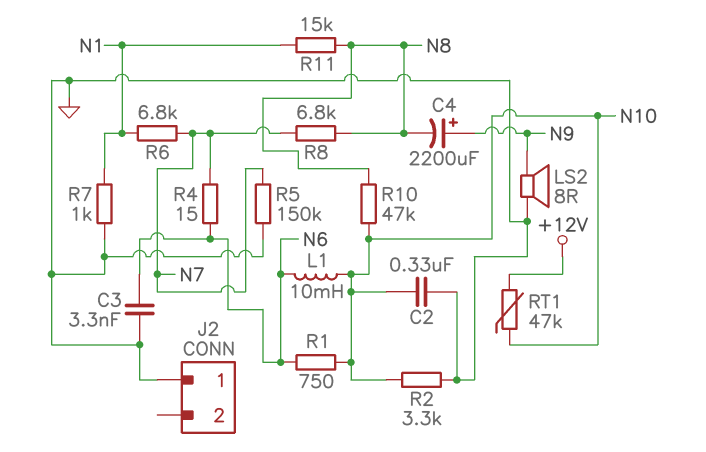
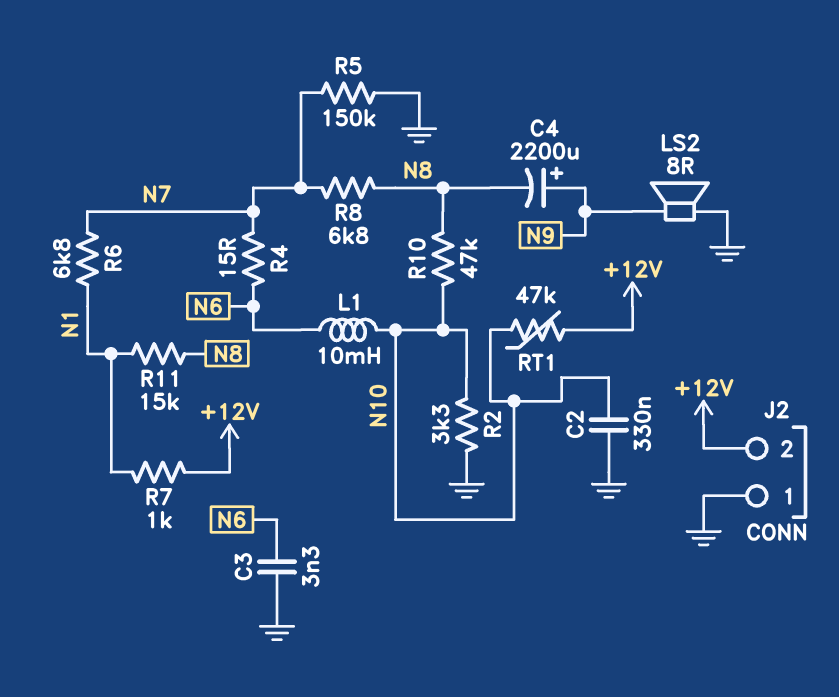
J2 pin 2: none -> +12V
R1: 750 (N6, N10) -> none
R7: 1k (GND, N1) -> 1k (+12V, N1)

